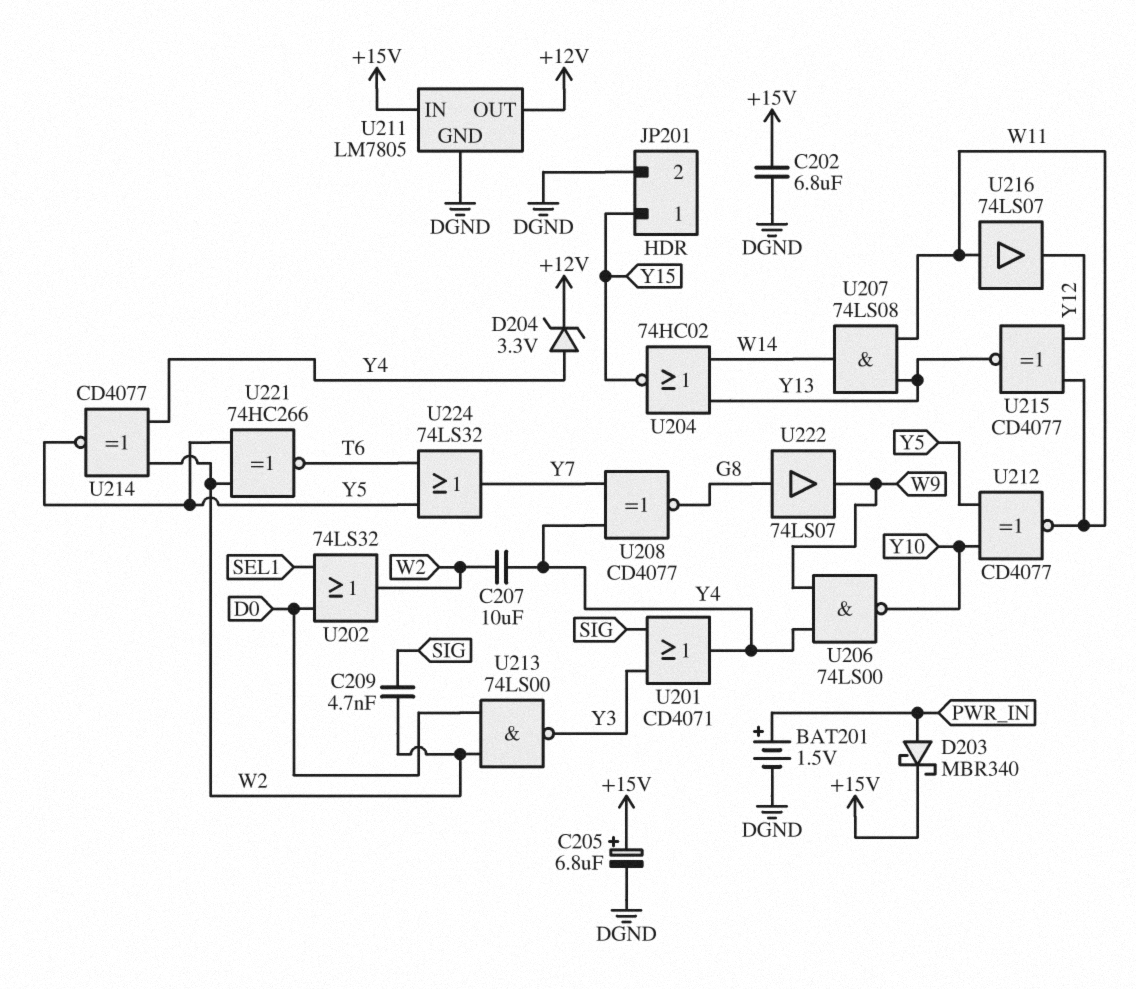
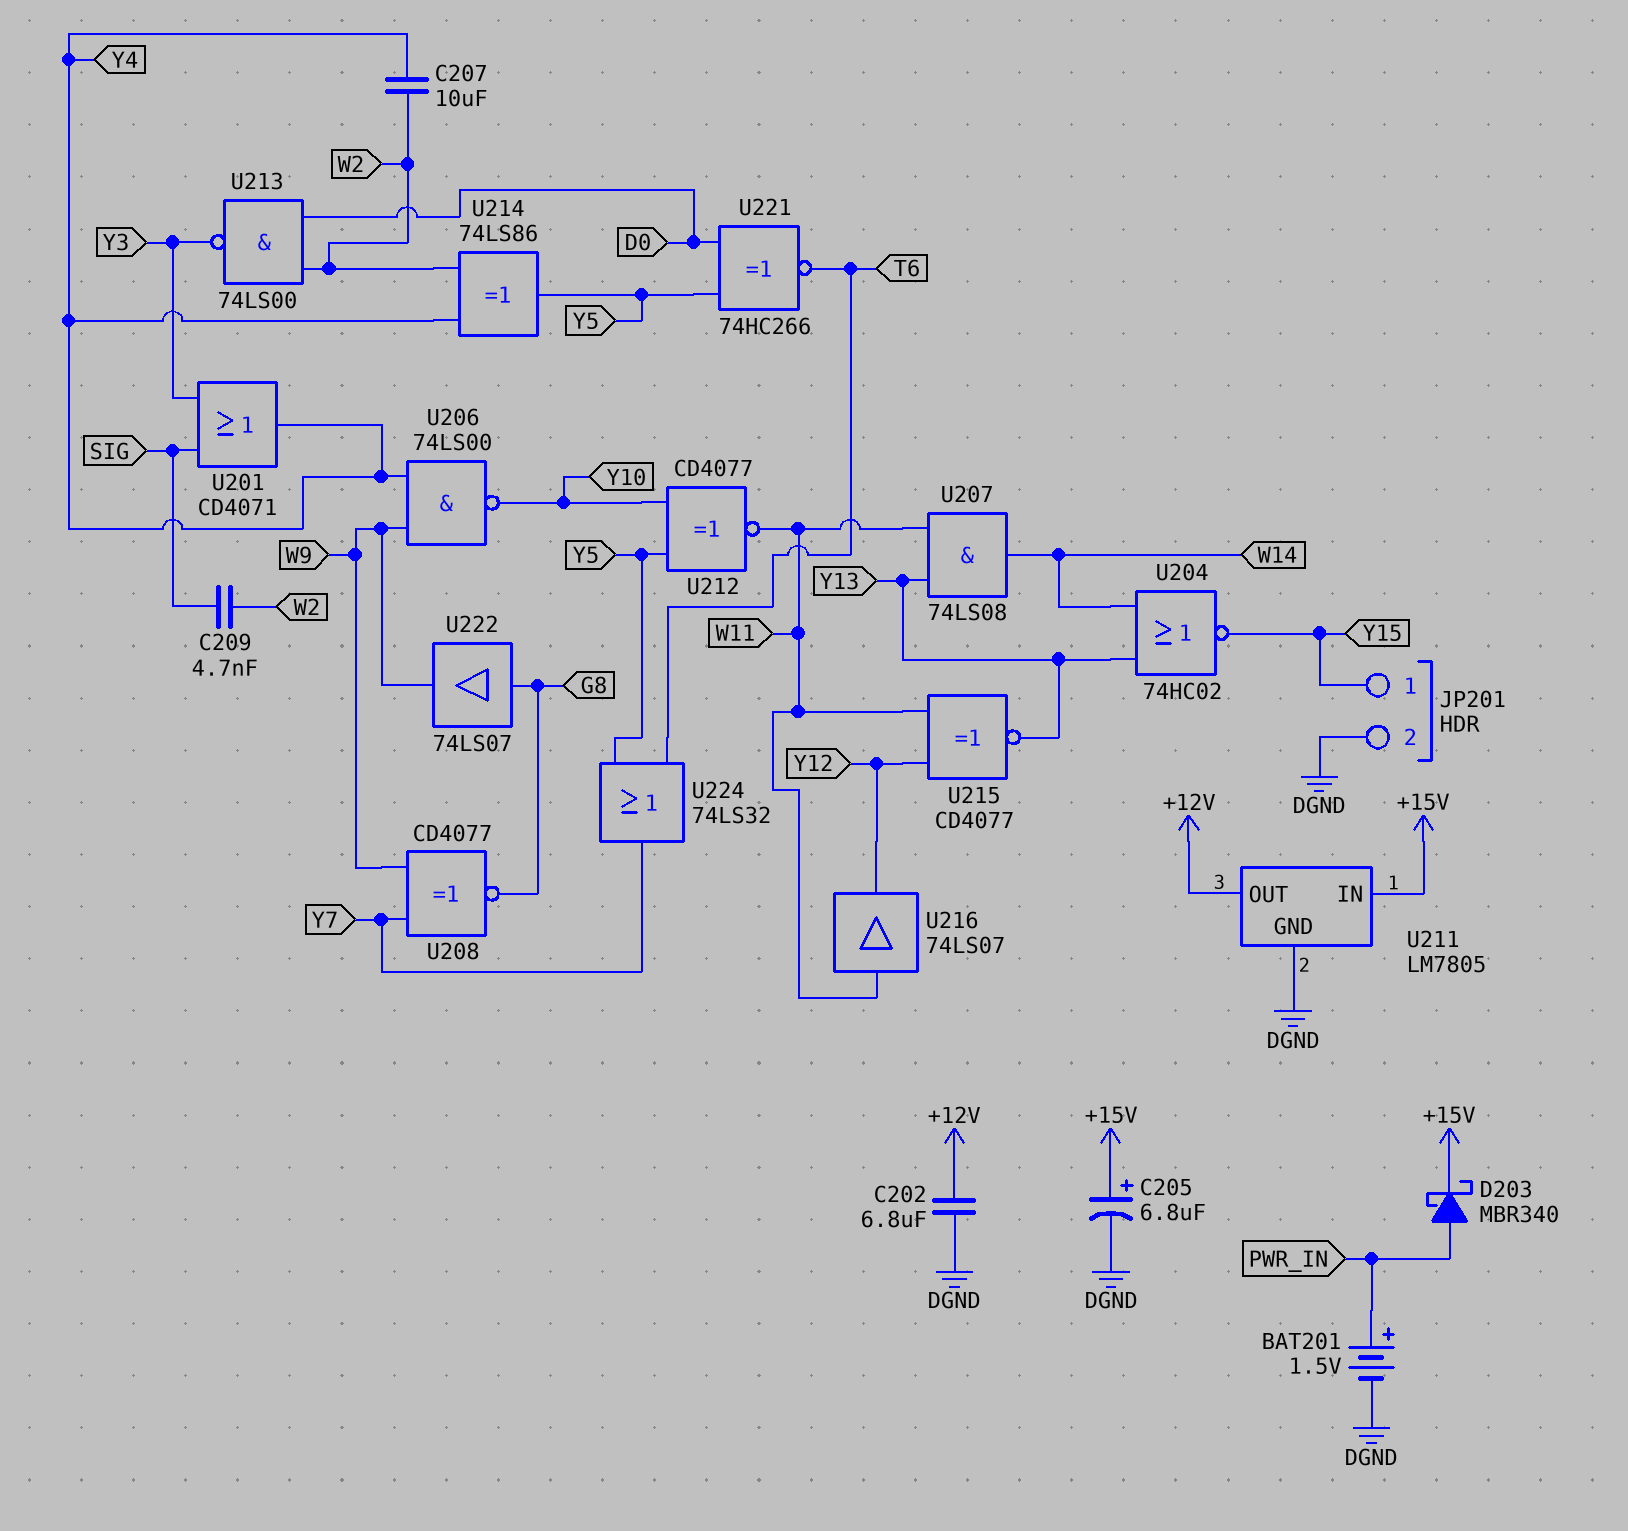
C202: 6.8uF (+15V, DGND) -> 6.8uF (+12V, DGND)
D204: zener 3.3V (A Y4, K +12V) -> none
U202: OR 74LS32 (in D0, in SEL1, out W2) -> none
U208: XNOR CD4077 (in Y4, in Y7, out G8) -> XNOR CD4077 (in W9, in Y7, out G8)
U214: XNOR CD4077 (in W2, in Y4, out Y5) -> XOR 74LS86 (in W2, in Y4, out Y5)
U221: XNOR 74HC266 (in W2, in Y5, out T6) -> XNOR 74HC266 (in D0, in Y5, out T6)

